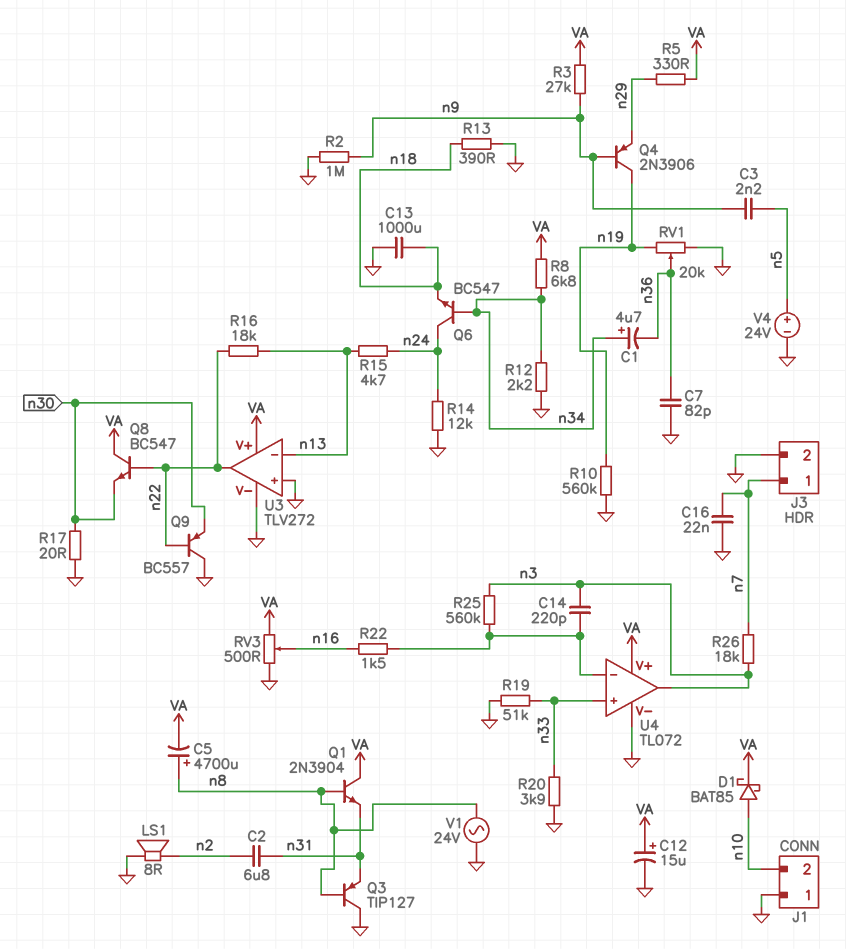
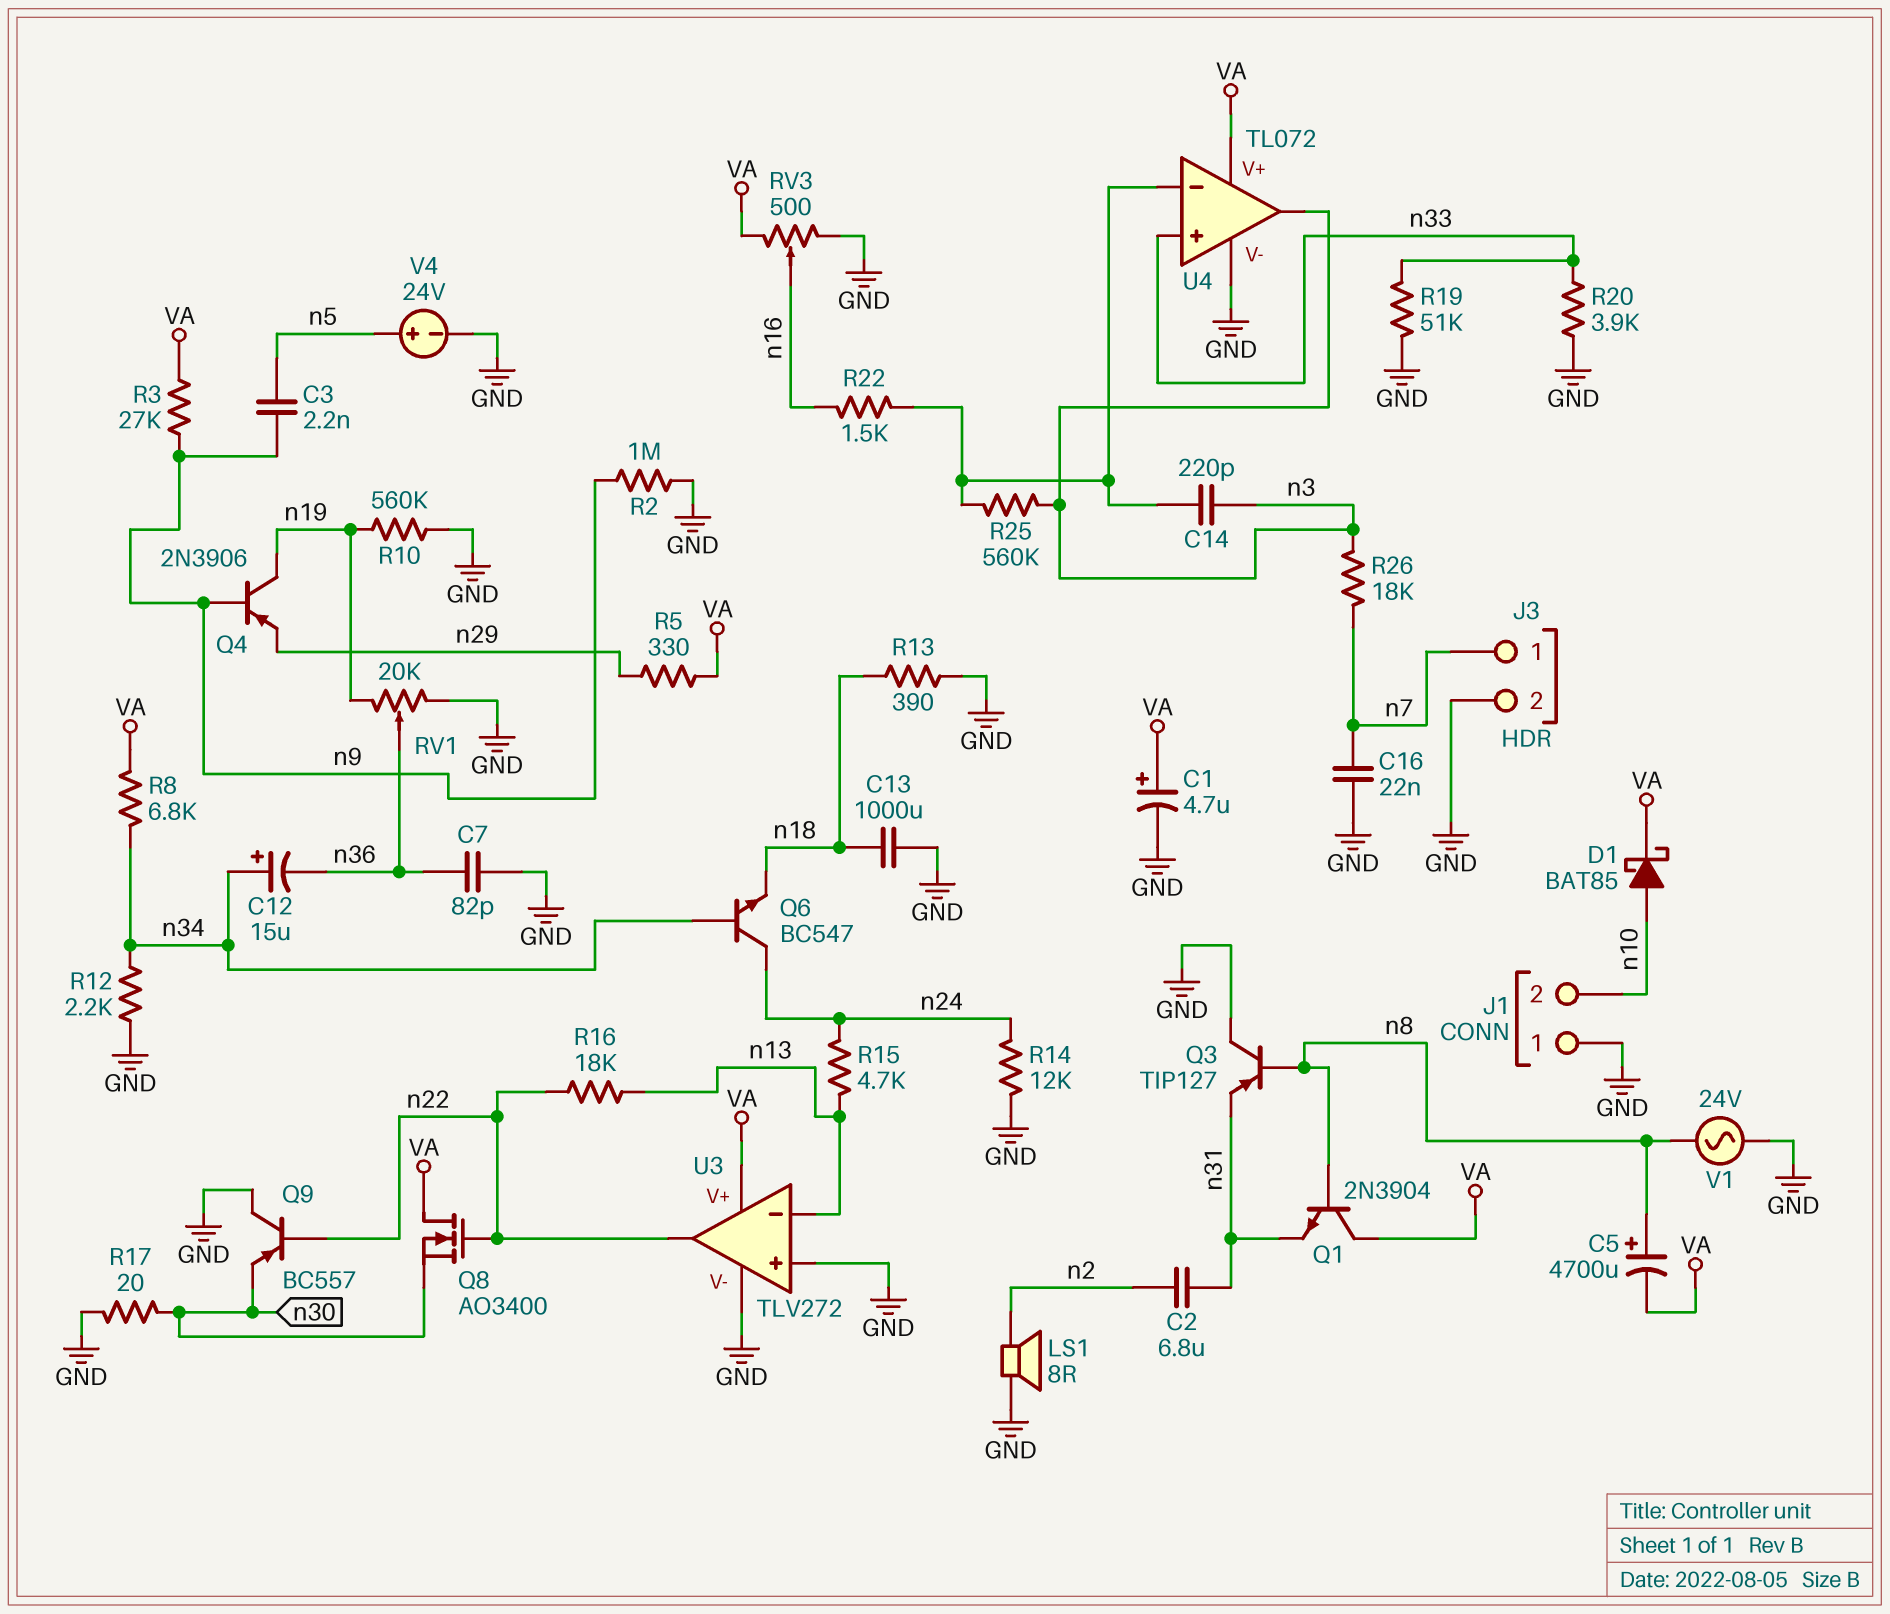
C1: 4.7uF (plus n34, minus n36) -> 4.7uF (plus VA, minus GND)
C12: 15uF (plus VA, minus GND) -> 15uF (plus n34, minus n36)
Q8: NPN BC547 (B n22, C VA, E n30) -> NMOS AO3400 (G n22, D VA, S n30)

